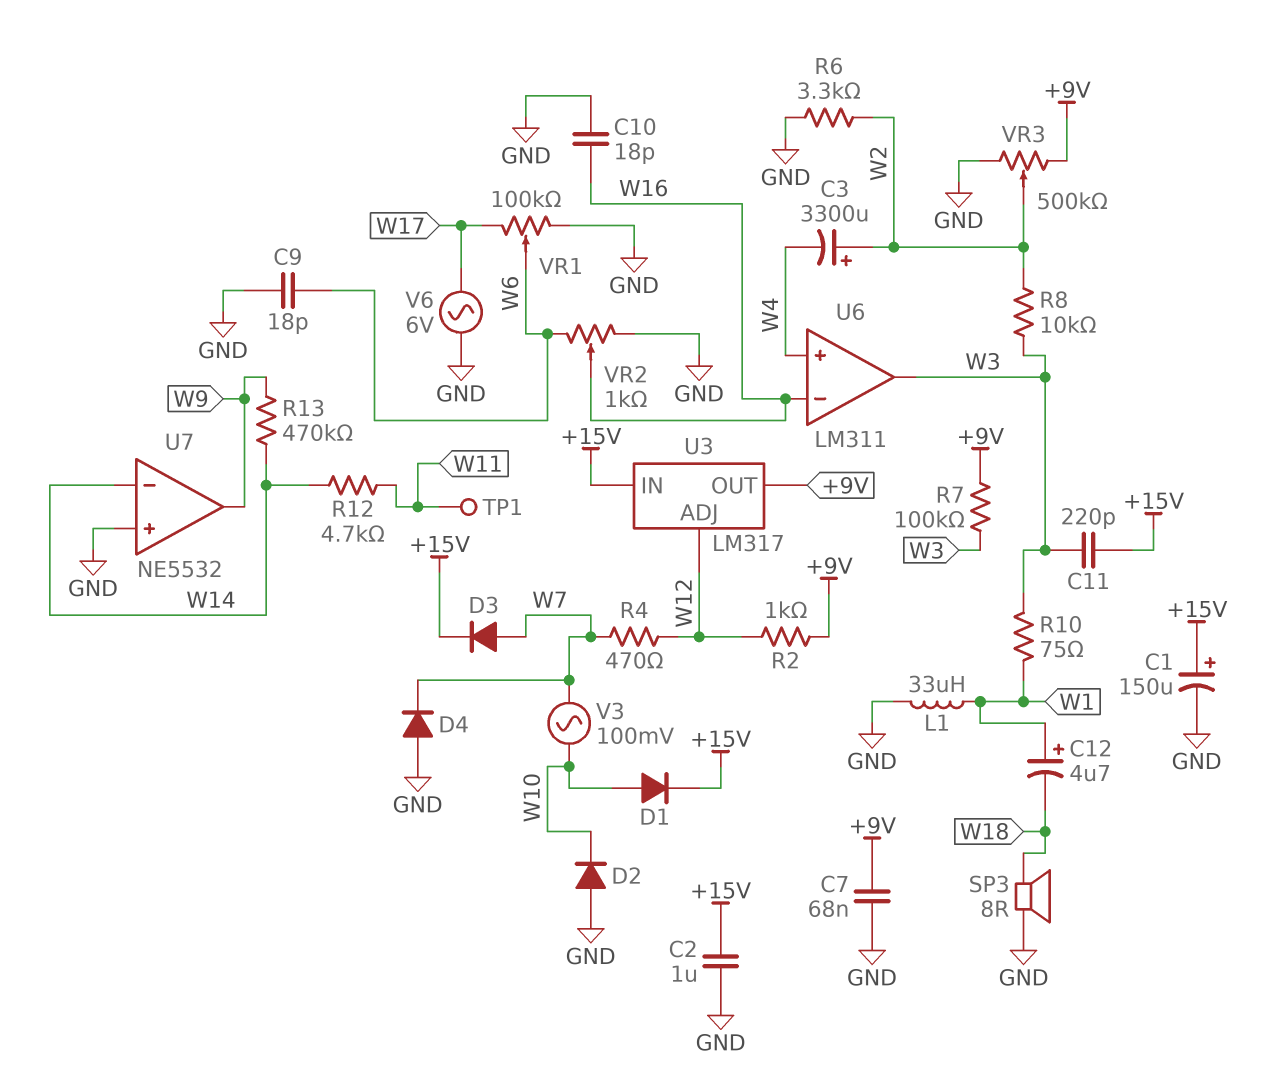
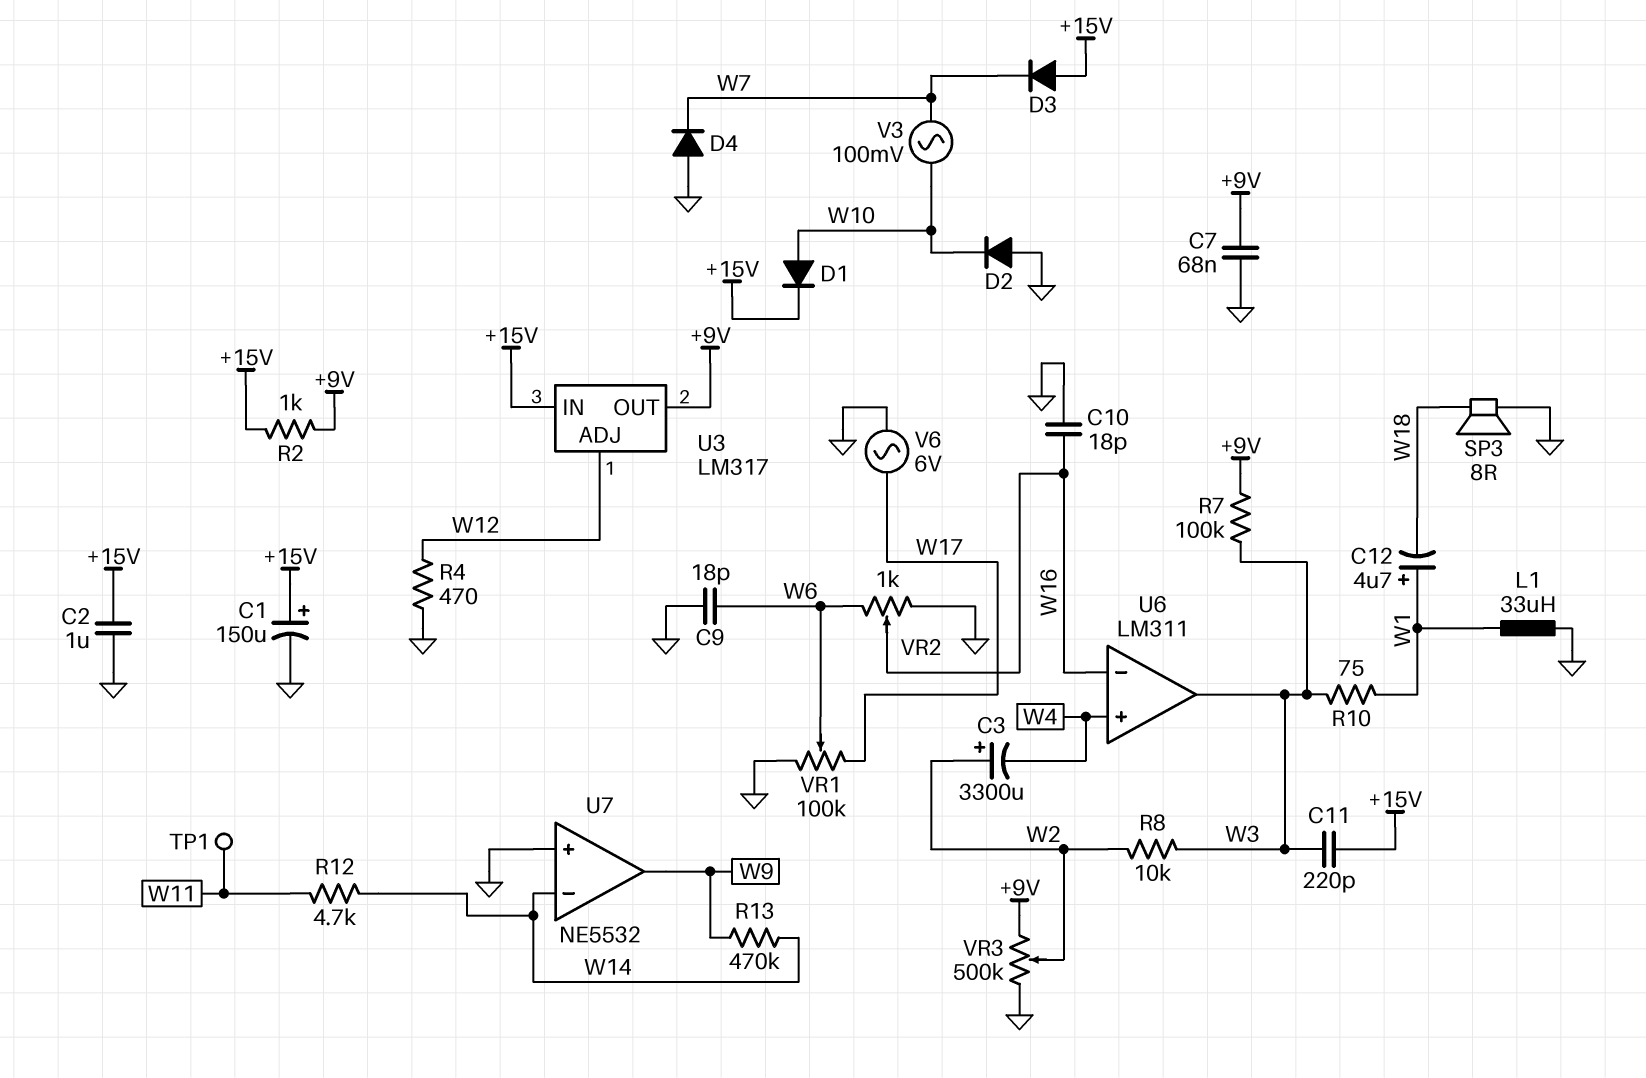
D3: diode (A W7, K +15V) -> diode (A +15V, K W7)
R2: 1k (+9V, W12) -> 1k (+9V, +15V)
R4: 470 (W7, W12) -> 470 (GND, W12)
R6: 3.3k (GND, W2) -> none

